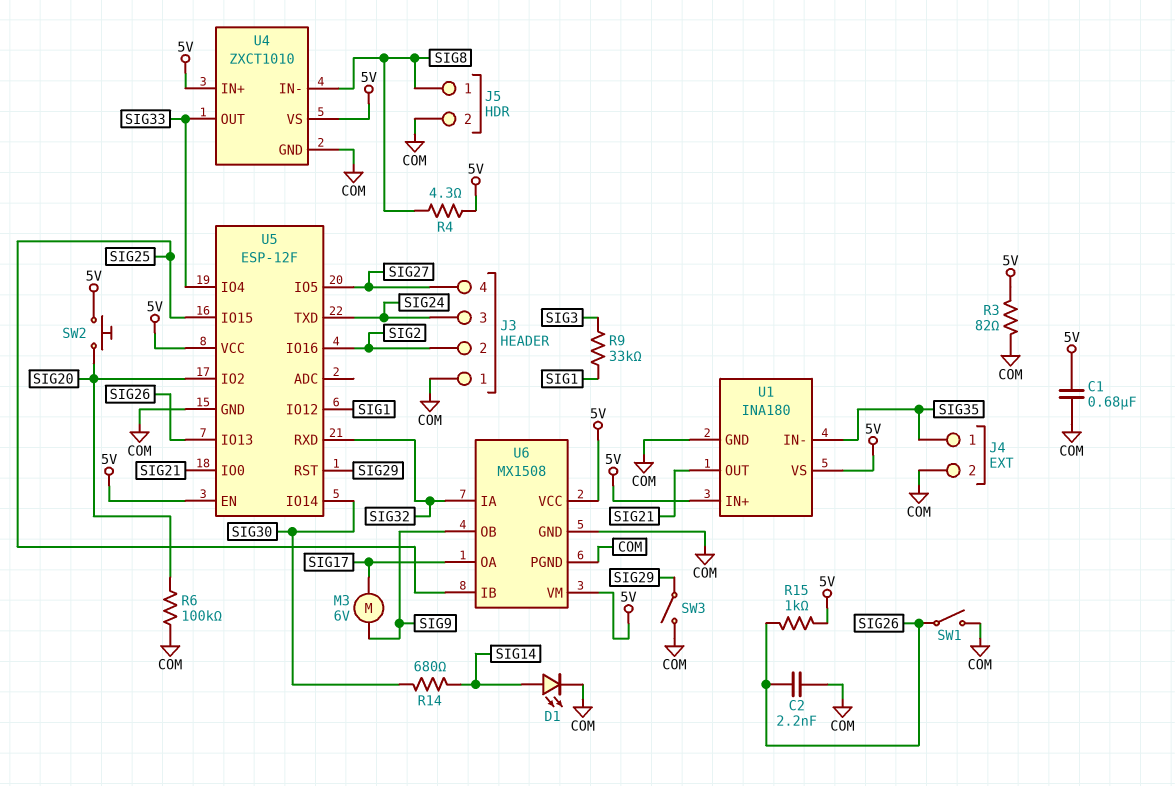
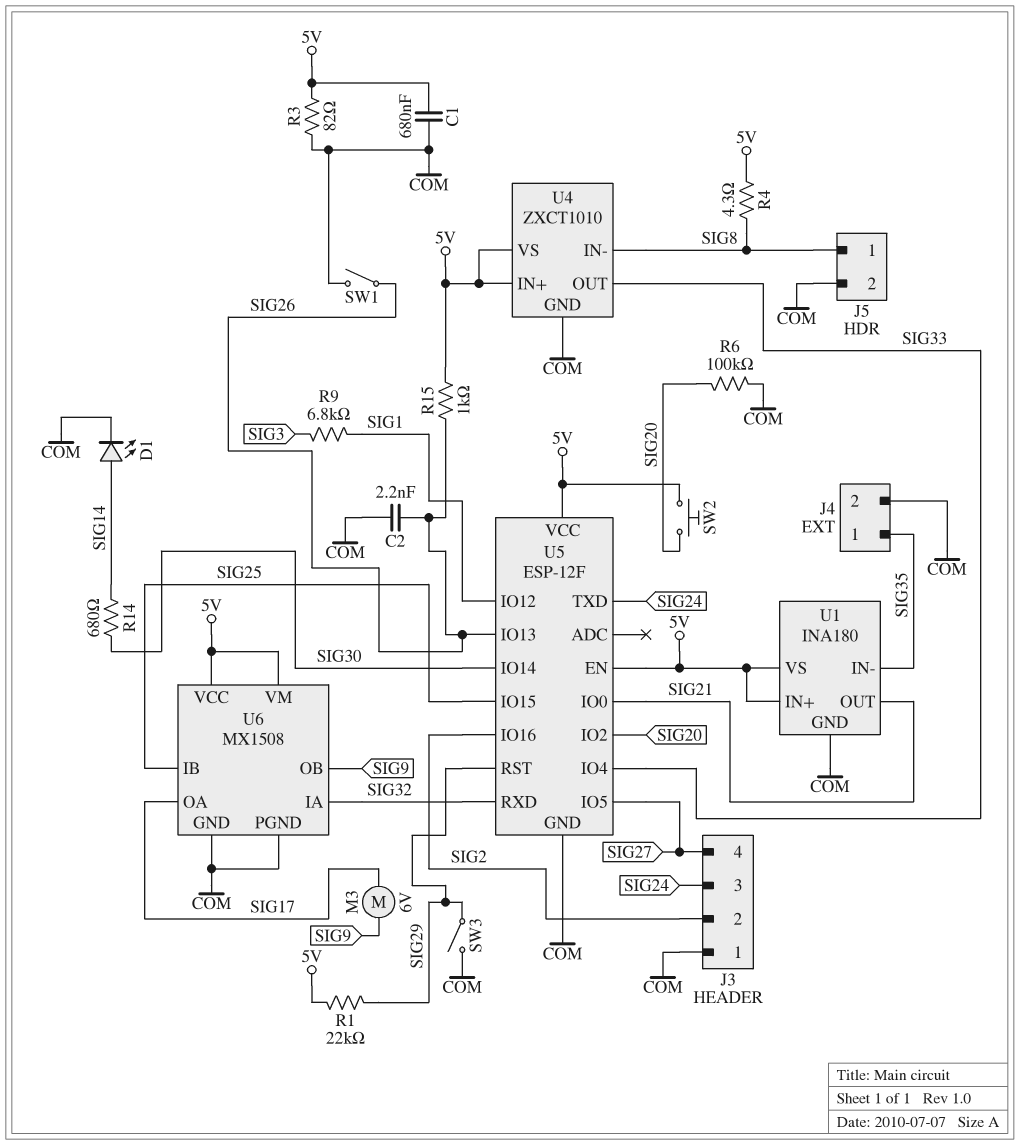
R1: none -> 22k (5V, SIG29)
R9: 33k (SIG1, SIG3) -> 6.8k (SIG1, SIG3)

